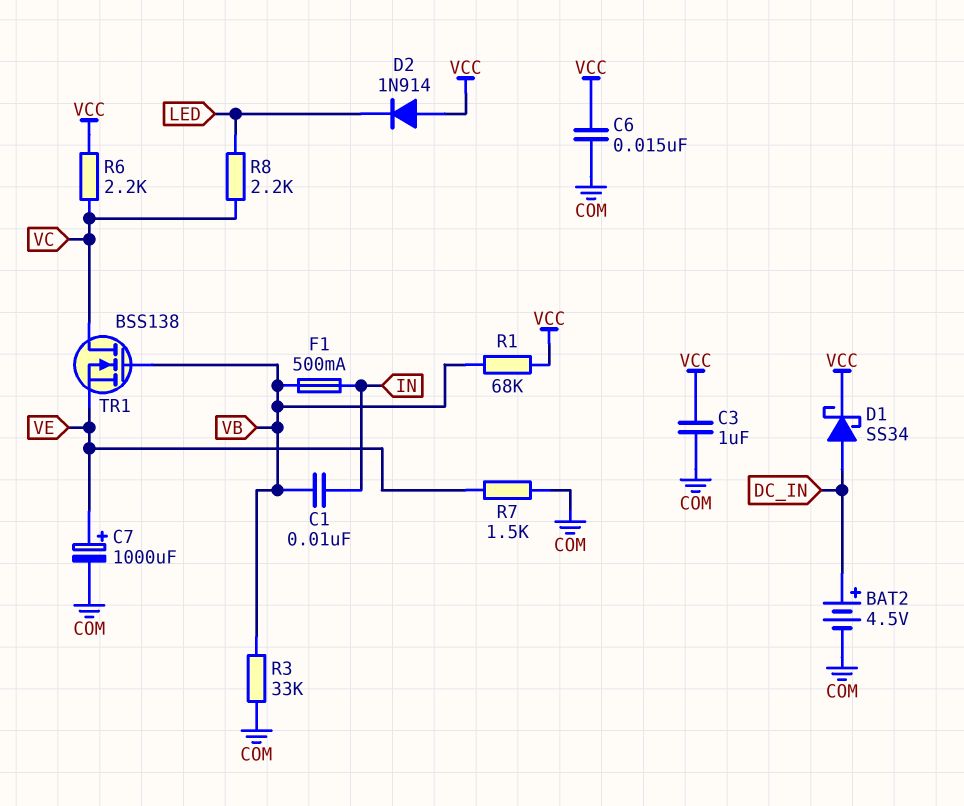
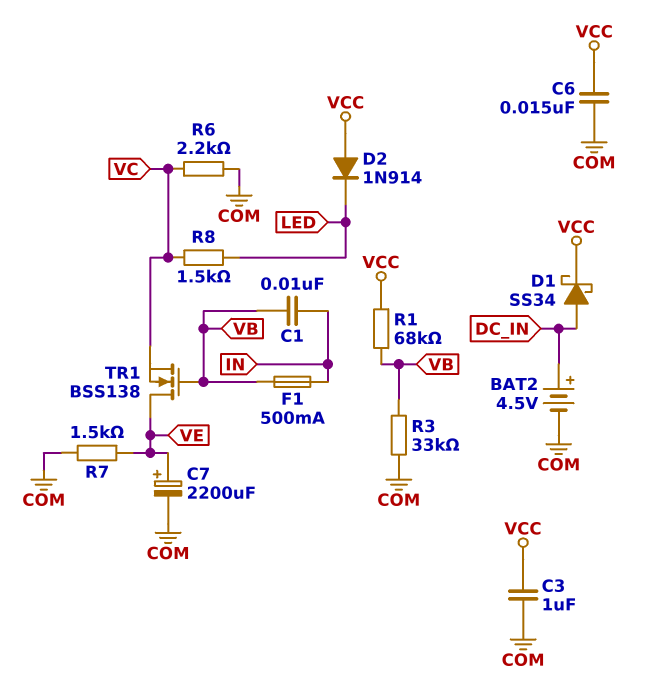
C7: 1000uF (plus VE, minus COM) -> 2200uF (plus VE, minus COM)
R6: 2.2k (VC, VCC) -> 2.2k (COM, VC)
R8: 2.2k (LED, VC) -> 1.5k (LED, VC)
TR1: NMOS BSS138 (G VB, D VC, S VE) -> NMOS BSS138 (G VB, D VE, S VC)

